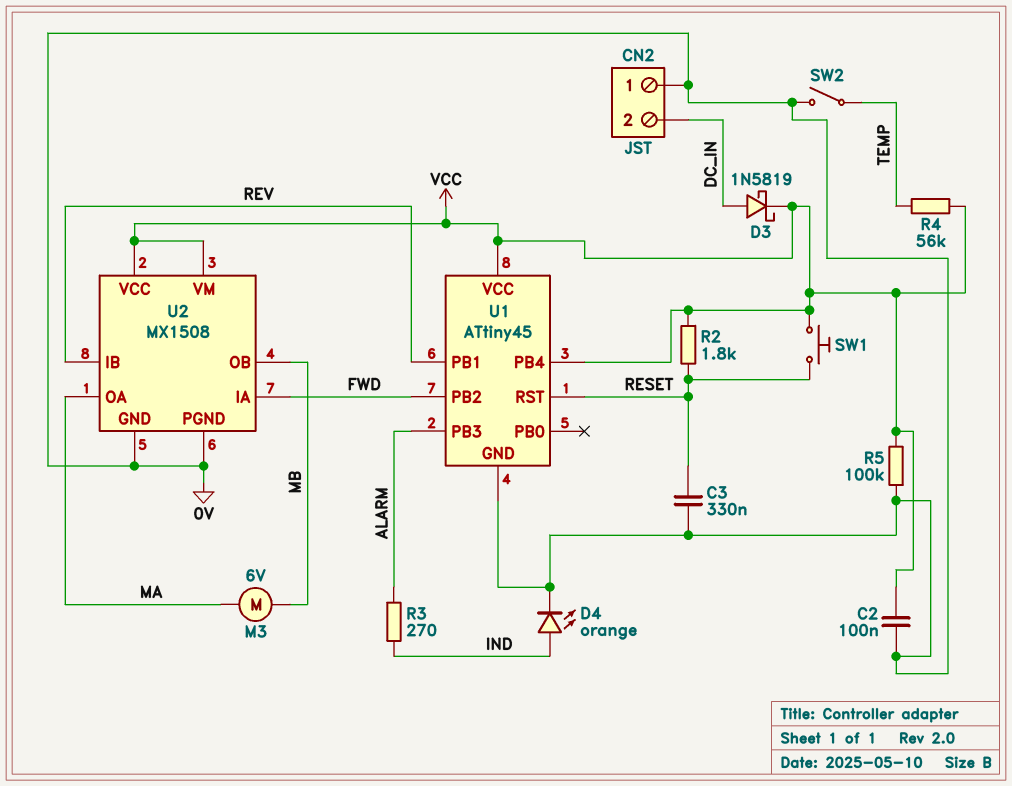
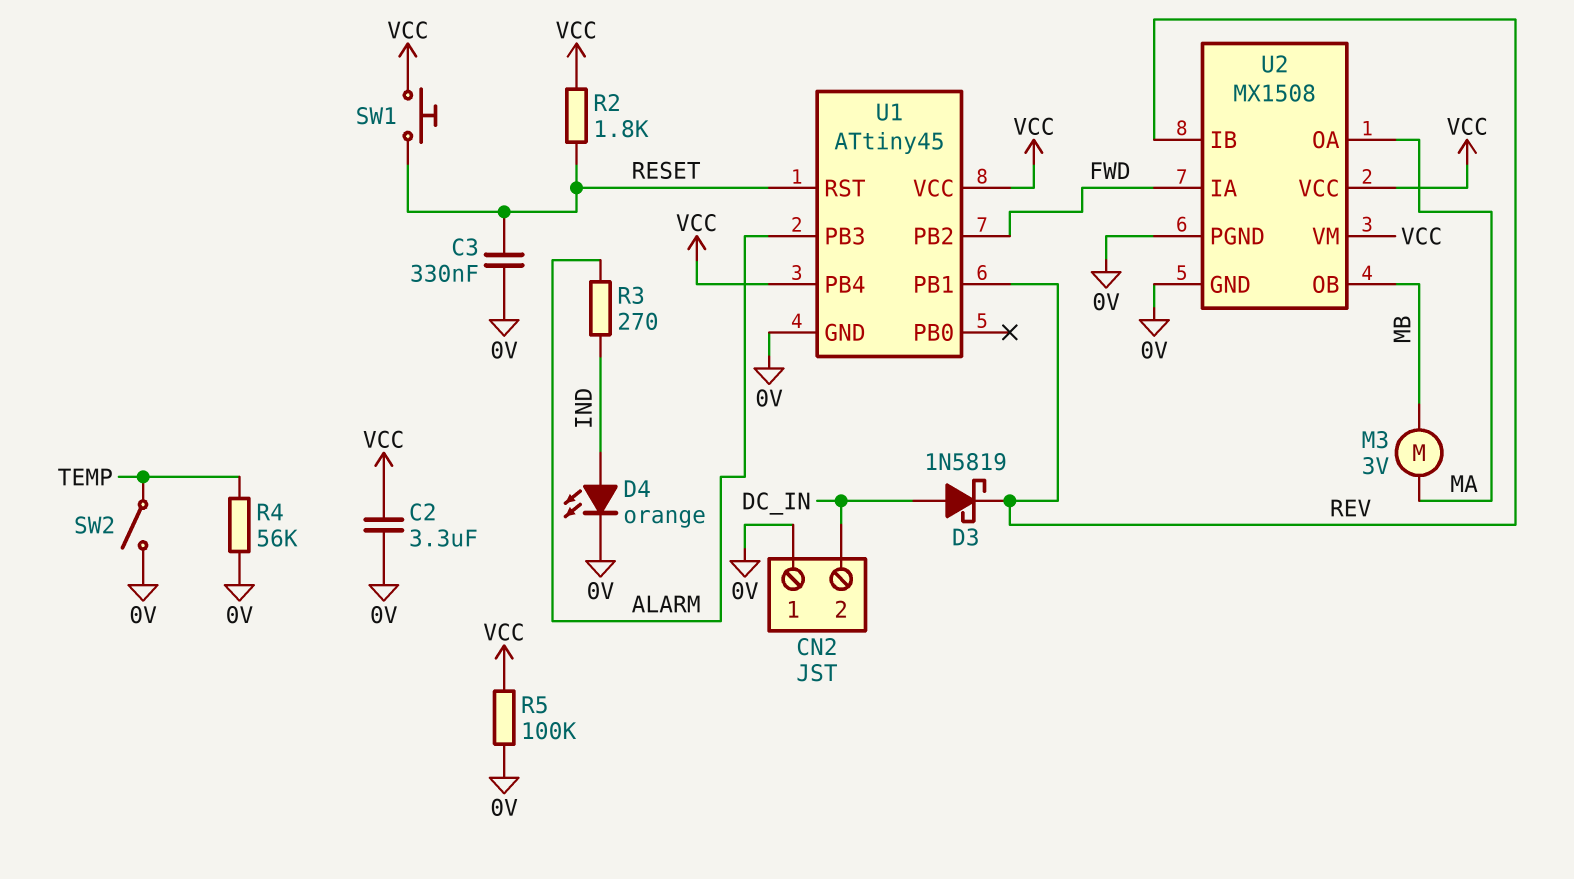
C2: 100nF (0V, VCC) -> 3.3uF (0V, VCC)
D3: schottky 1N5819 (A DC_IN, K VCC) -> schottky 1N5819 (A DC_IN, K REV)
M3: motor 6V (MA, MB) -> motor 3V (MA, MB)
R4: 56k (TEMP, VCC) -> 56k (0V, TEMP)

